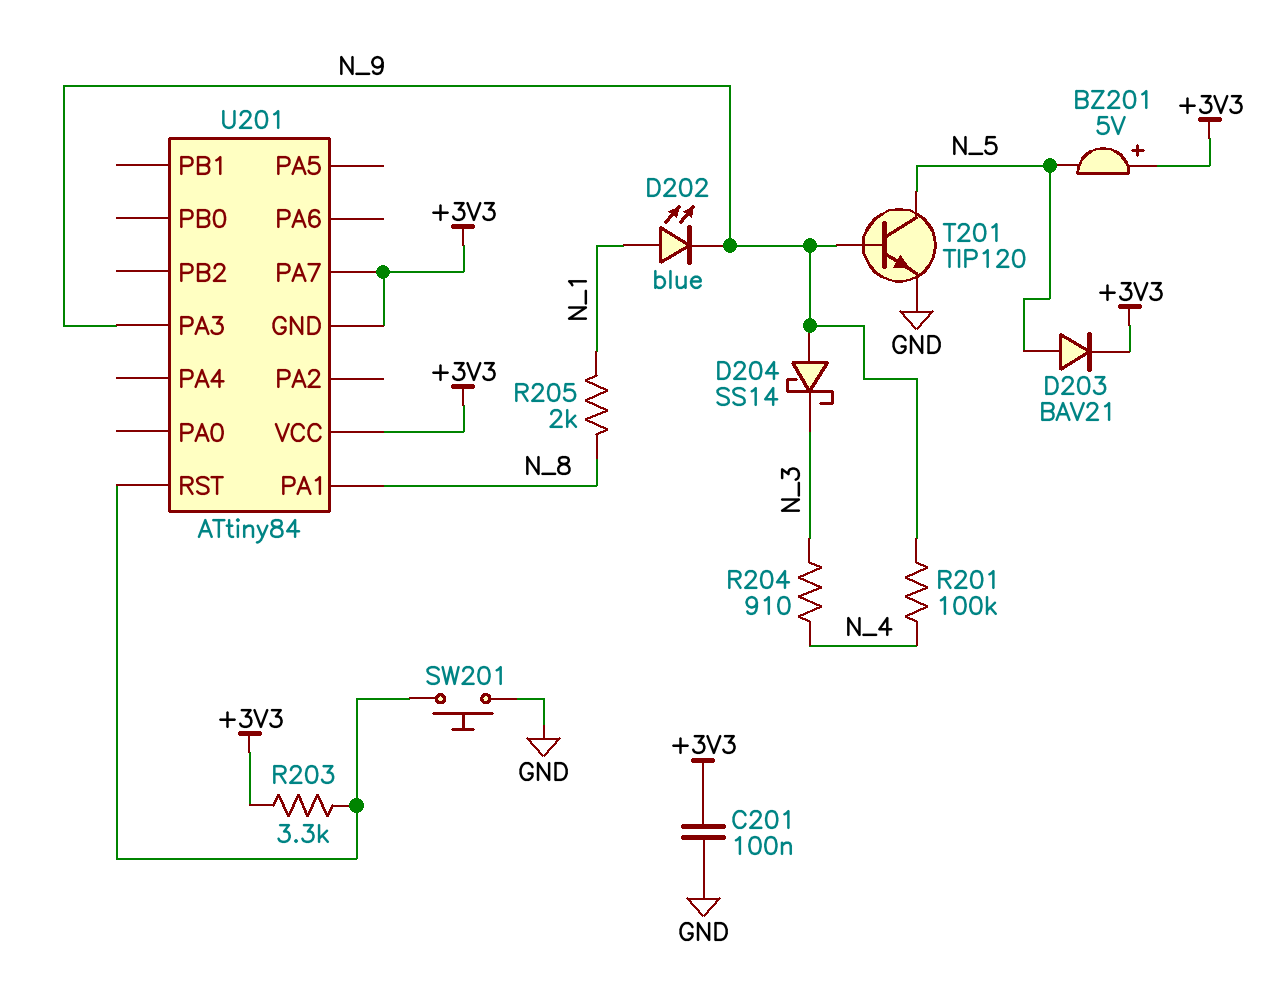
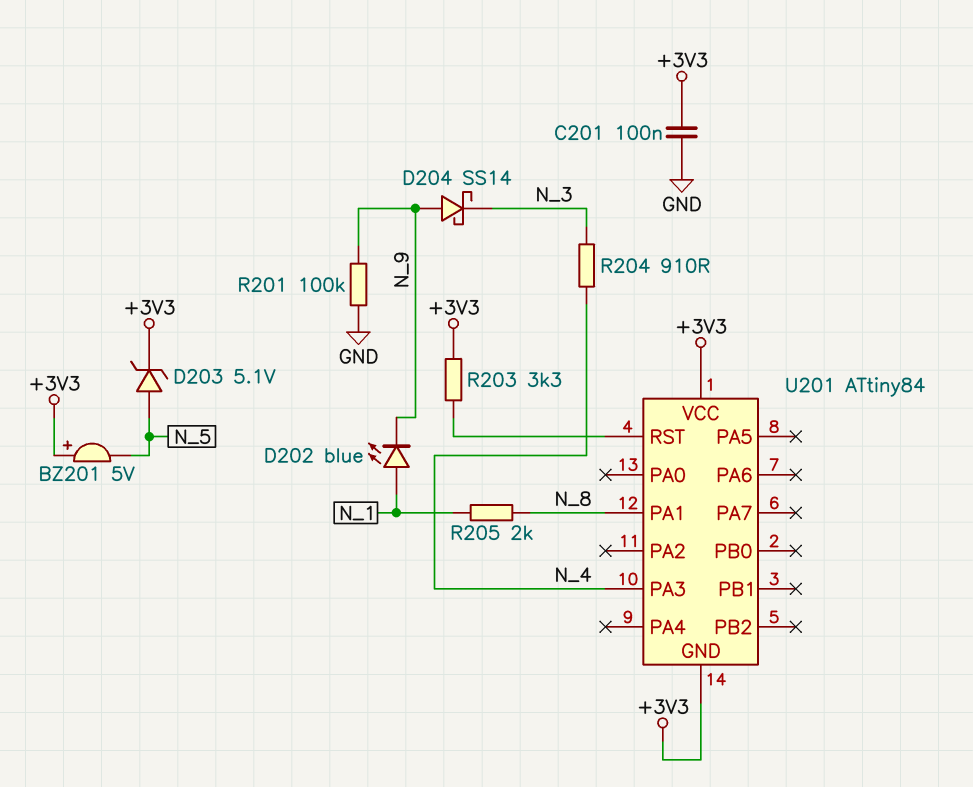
D203: diode BAV21 (A N_5, K +3V3) -> zener 5.1V (A N_5, K +3V3)
R201: 100k (N_4, N_9) -> 100k (GND, N_9)
SW201: button (GND, U201/RST) -> none
T201: NPN TIP120 (B N_9, C N_5, E GND) -> none
U201 pin PA3: N_9 -> N_4
U201 pin PA7: +3V3 -> none

